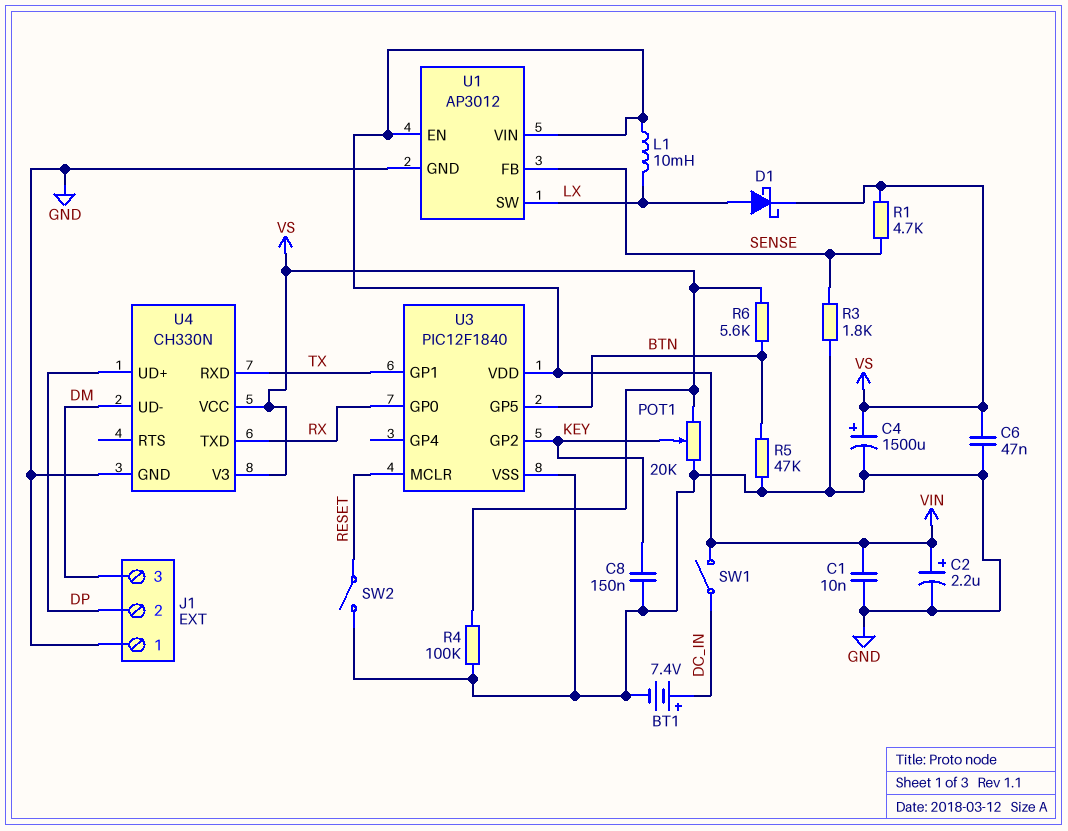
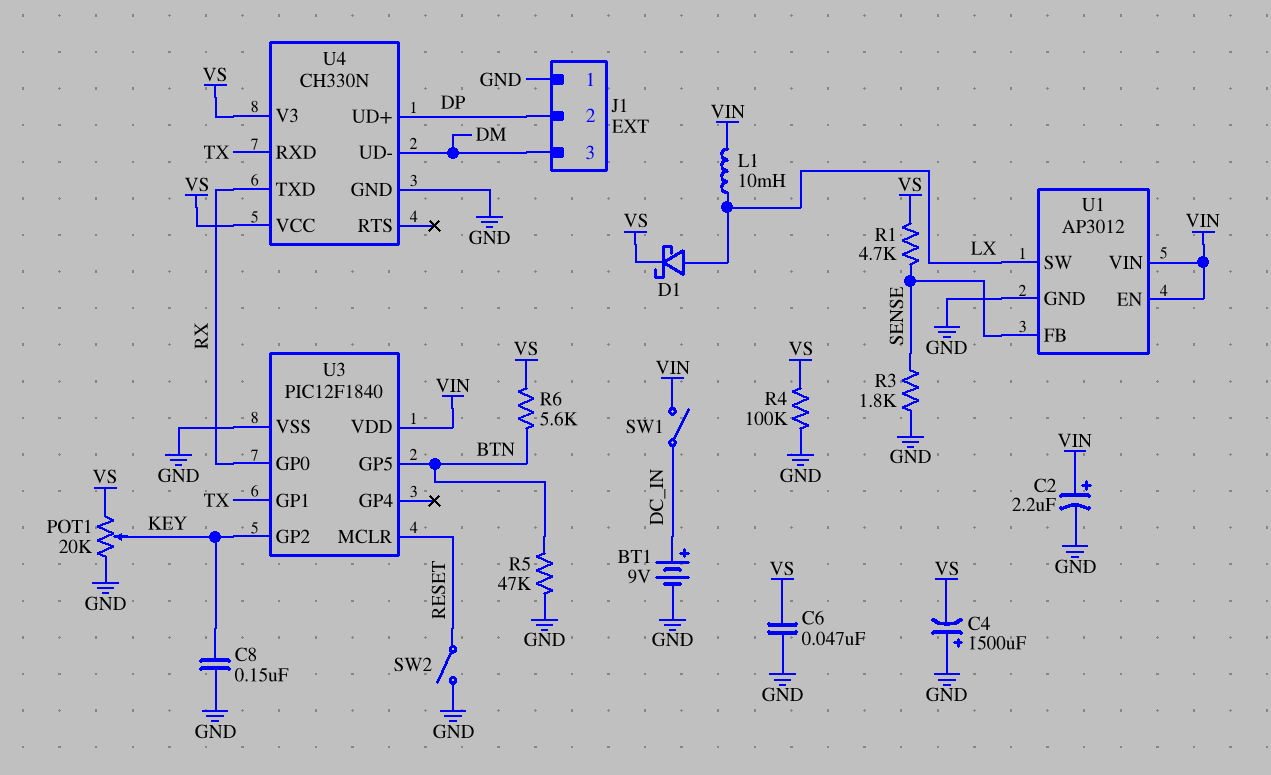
BT1: 7.4V (plus DC_IN, minus GND) -> 9V (plus DC_IN, minus GND)
C1: 10nF (GND, VIN) -> none
C4: 1500uF (plus VS, minus GND) -> 1500uF (plus GND, minus VS)

